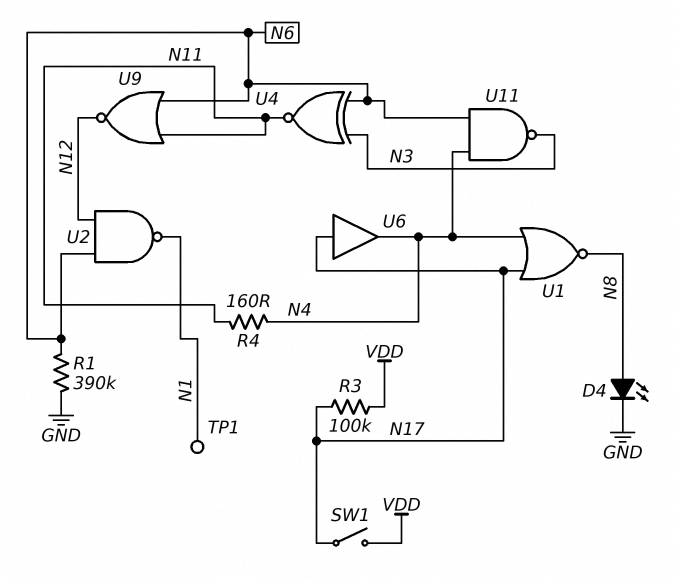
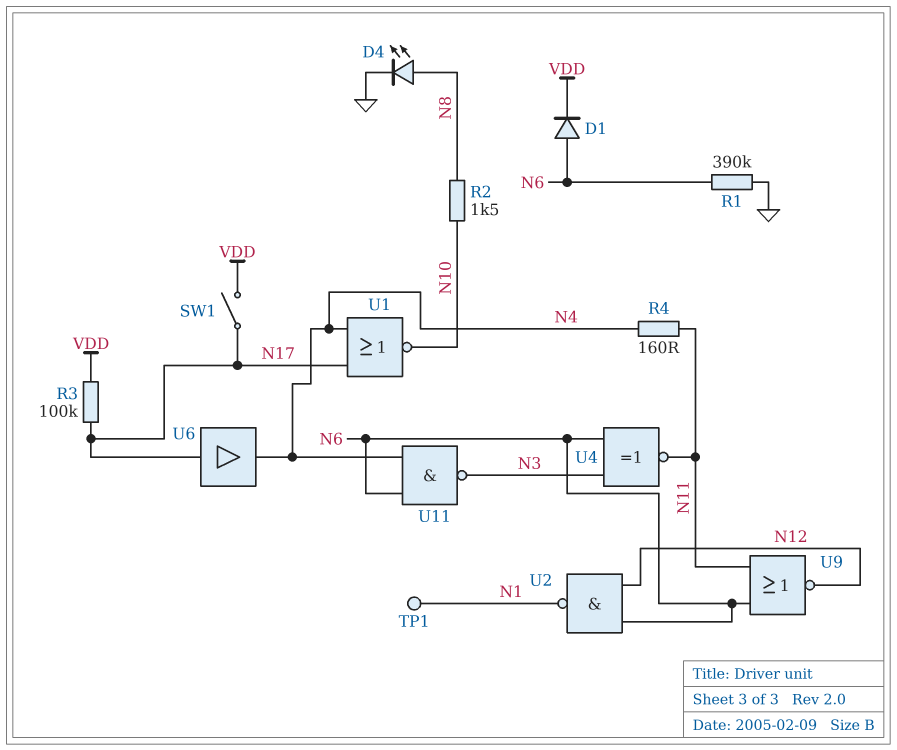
D1: none -> diode (A N6, K VDD)
R2: none -> 1.5k (N8, N10)
U1: NOR (in N4, in N17, out N8) -> NOR (in N4, in N17, out N10)

